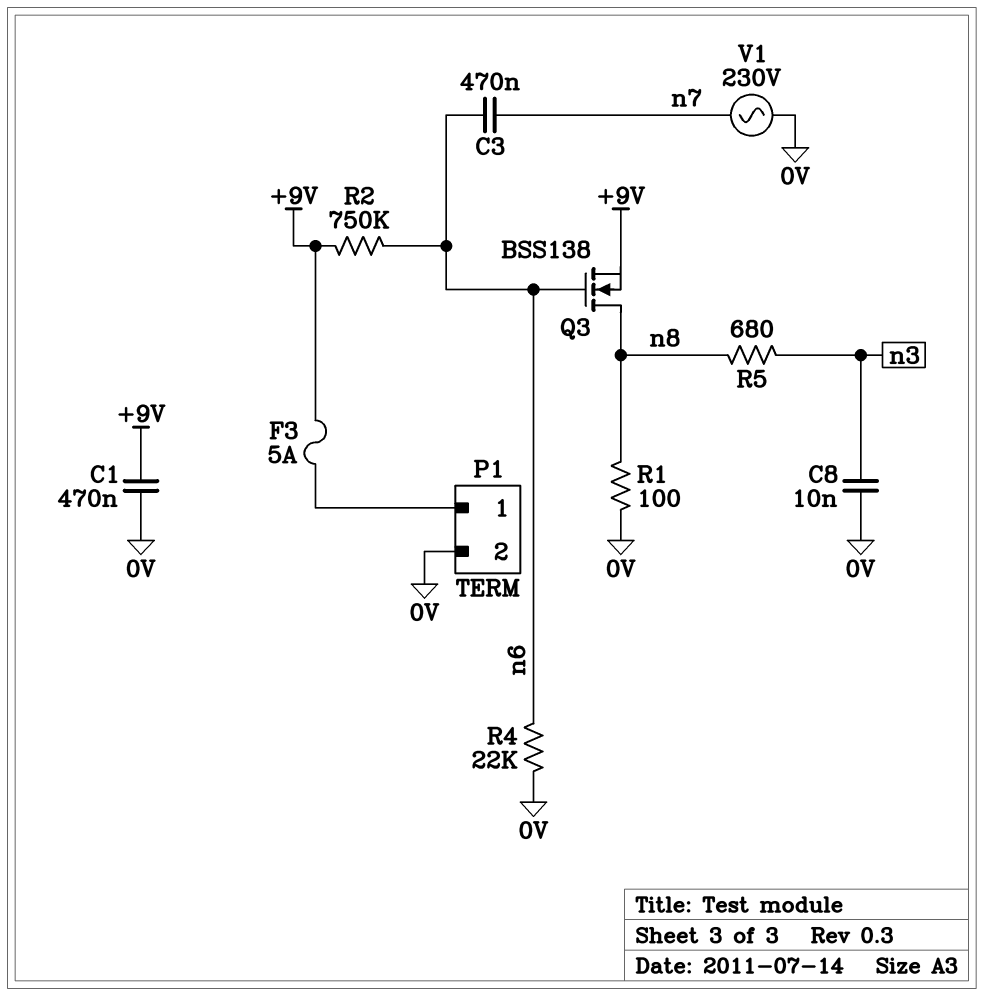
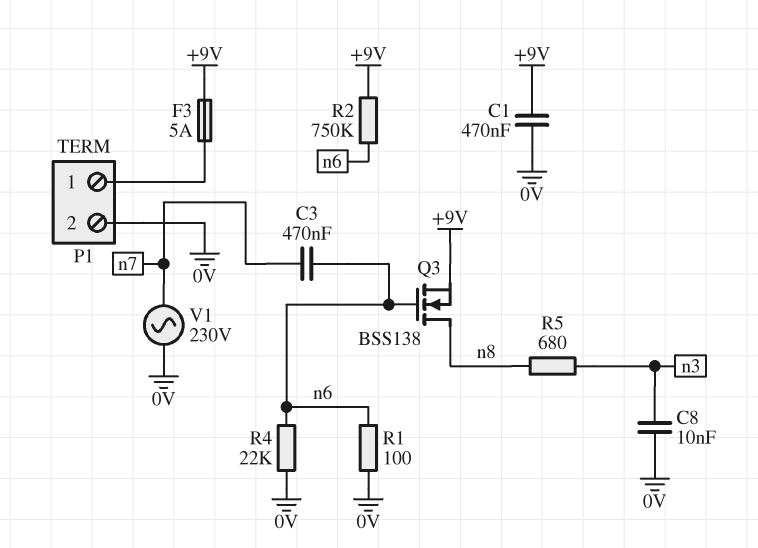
R1: 100 (0V, n8) -> 100 (0V, n6)

